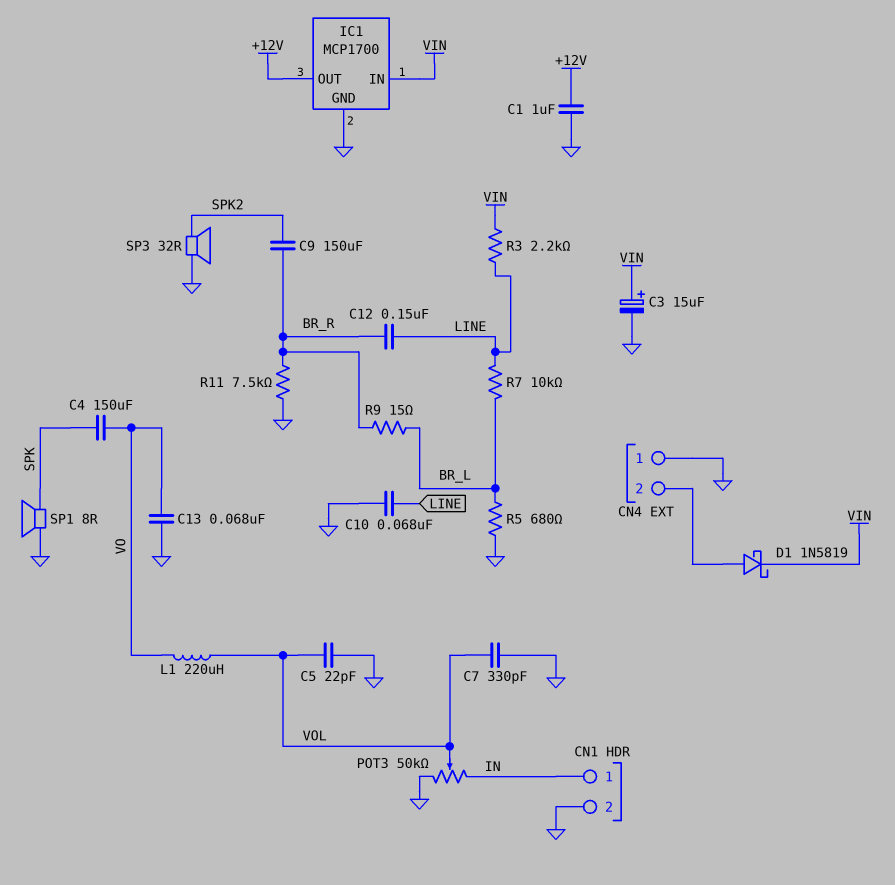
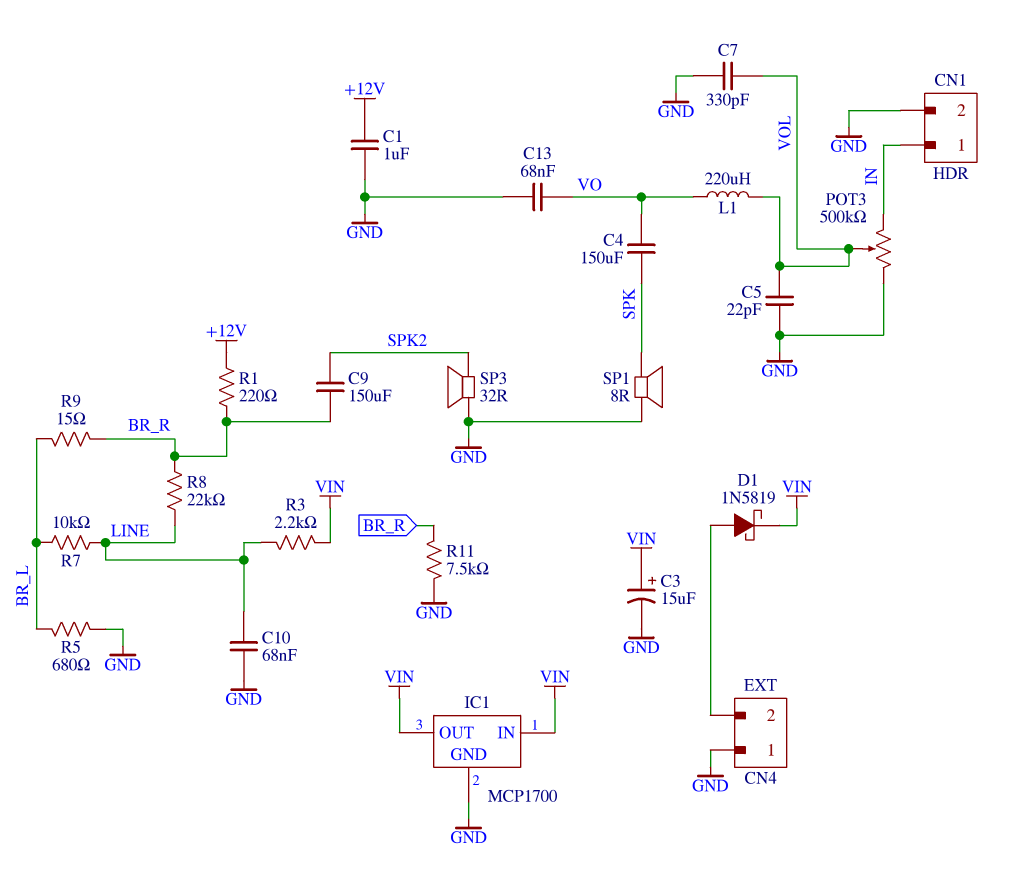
C12: 150nF (BR_R, LINE) -> none
IC1 pin OUT: +12V -> VIN
POT3: 50k (GND, IN, wiper VOL) -> 500k (GND, IN, wiper VOL)
R1: none -> 220 (+12V, BR_R)
R8: none -> 22k (BR_R, LINE)

